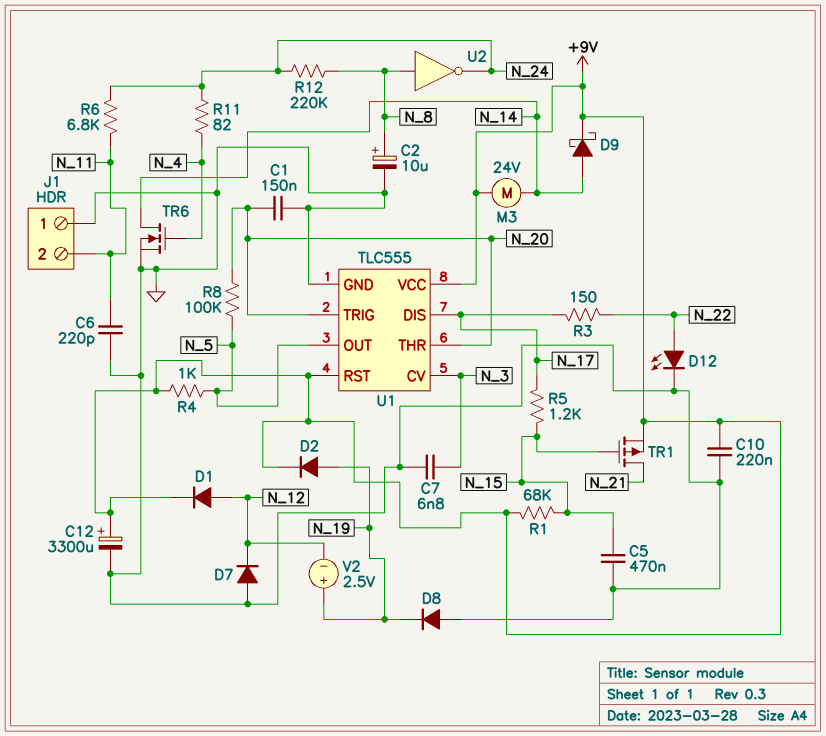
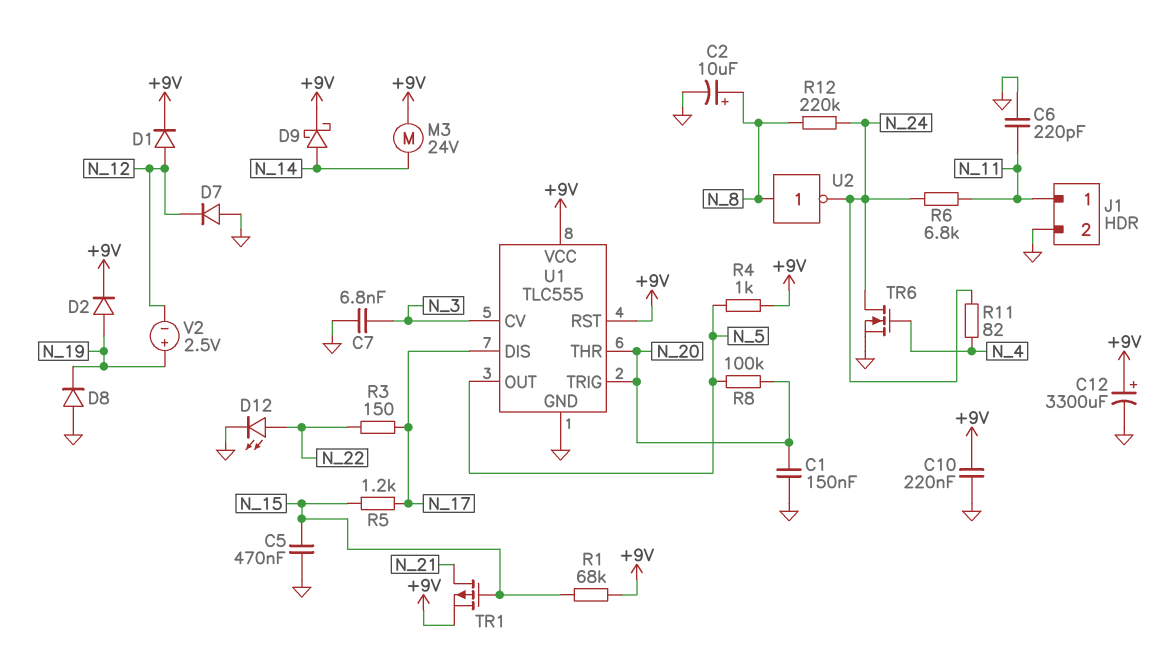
J1 pin 1: GND -> N_11
J1 pin 2: N_11 -> GND
TR6: NMOS (G N_4, D N_14, S GND) -> NMOS (G N_4, D N_24, S GND)

